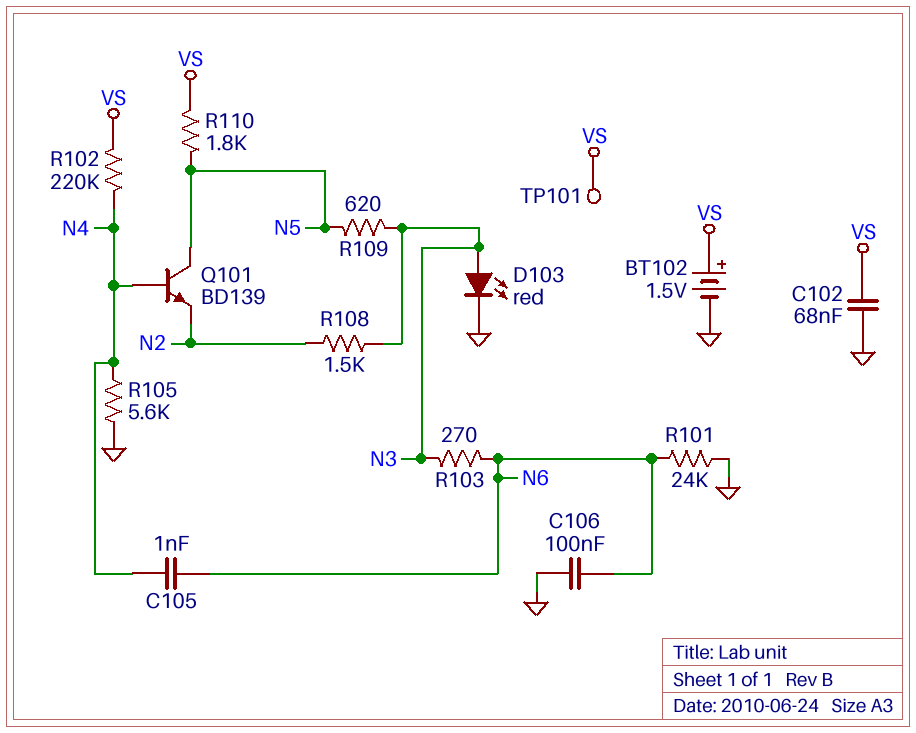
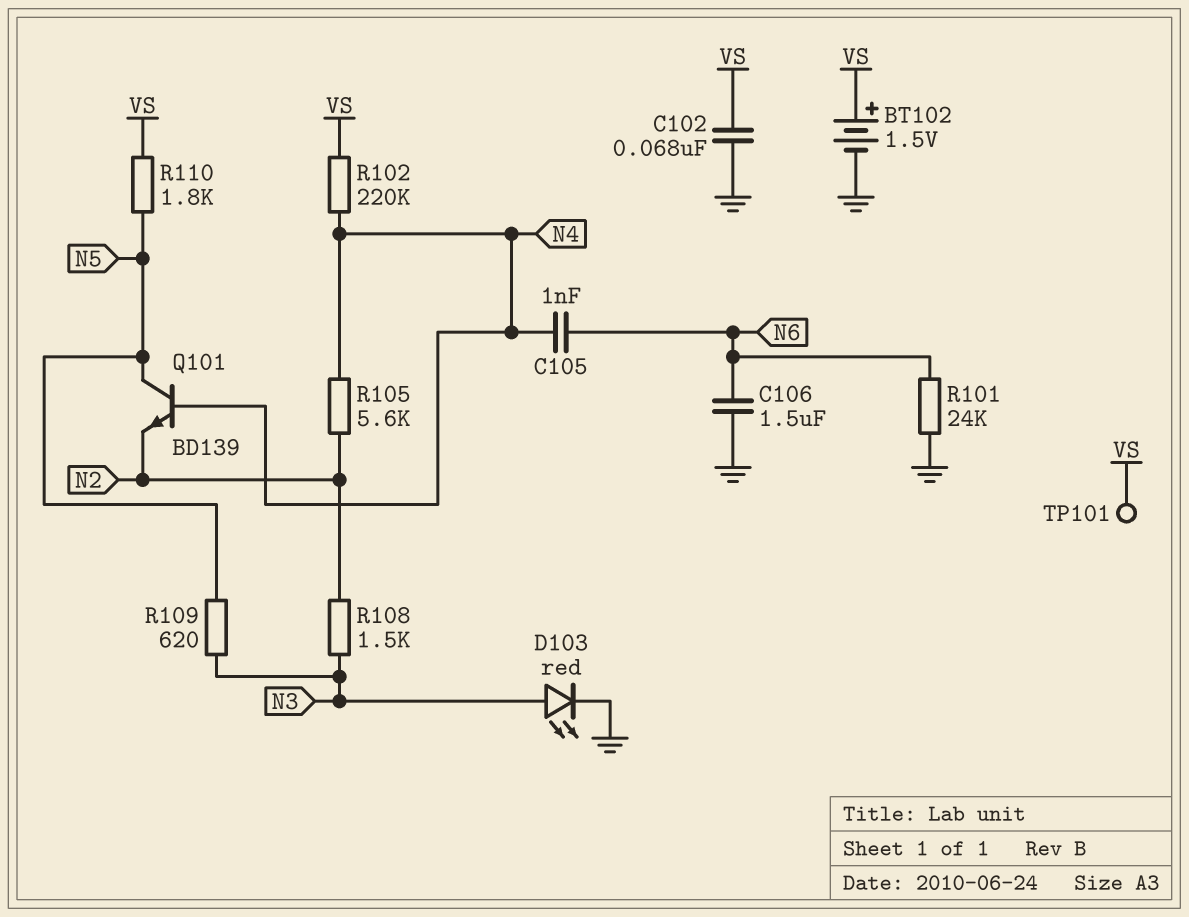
C106: 100nF (GND, N6) -> 1.5uF (GND, N6)
R103: 270 (N3, N6) -> none
R105: 5.6k (GND, N4) -> 5.6k (N2, N4)

